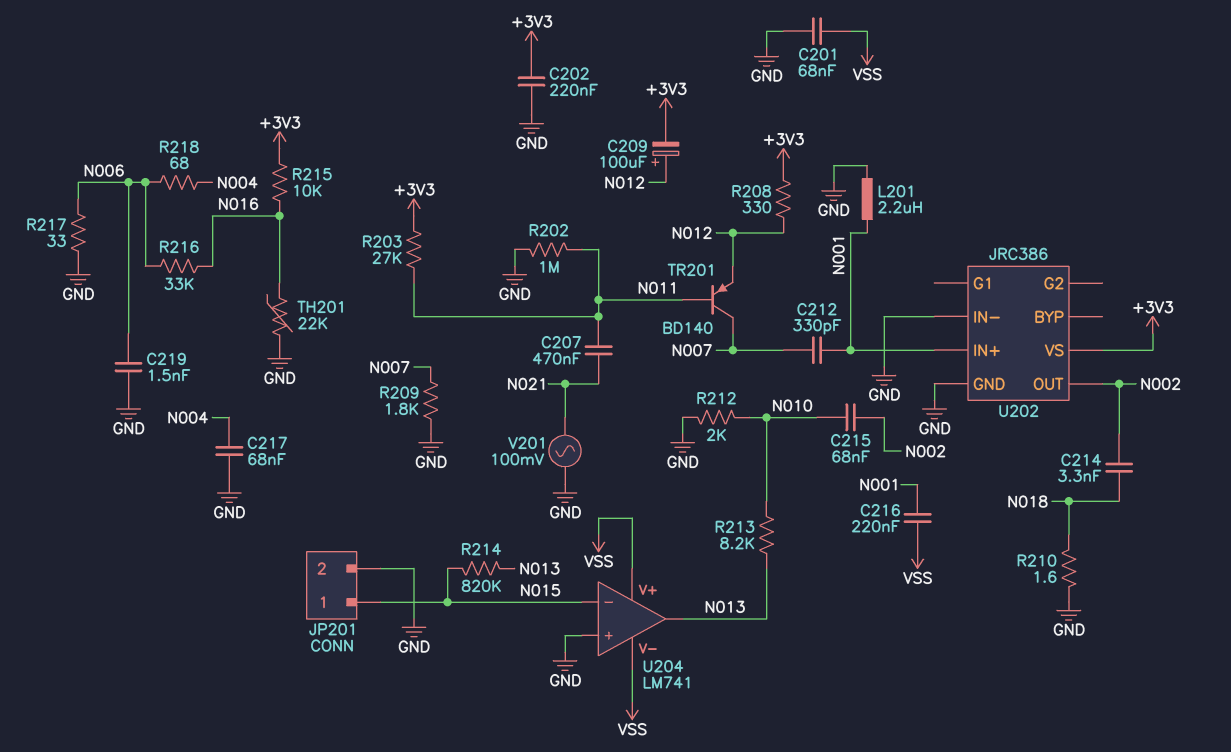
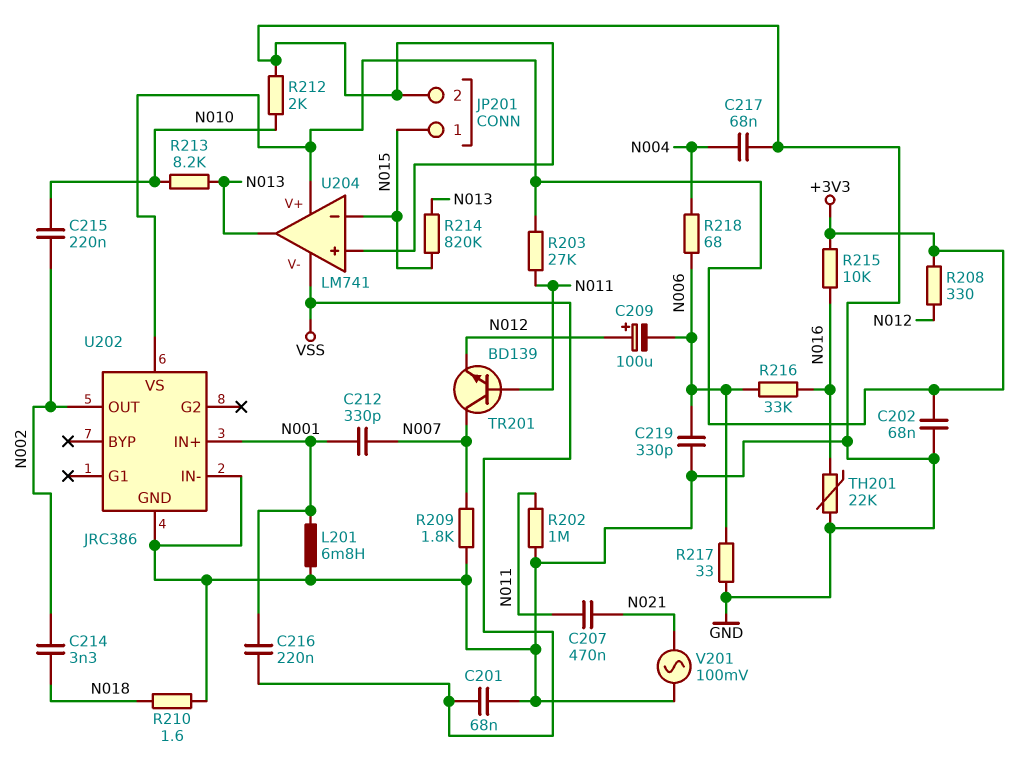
C202: 220nF (+3V3, GND) -> 68nF (+3V3, GND)
C209: 100uF (plus N012, minus +3V3) -> 100uF (plus N012, minus N006)
C215: 68nF (N002, N010) -> 220nF (N002, N010)
C219: 1.5nF (GND, N006) -> 330pF (GND, N006)
L201: 2.2uH (GND, N001) -> 6.8mH (GND, N001)
TR201: PNP BD140 (B N011, C N007, E N012) -> NPN BD139 (B N011, C N007, E N012)
U204 pin V+: VSS -> +3V3

